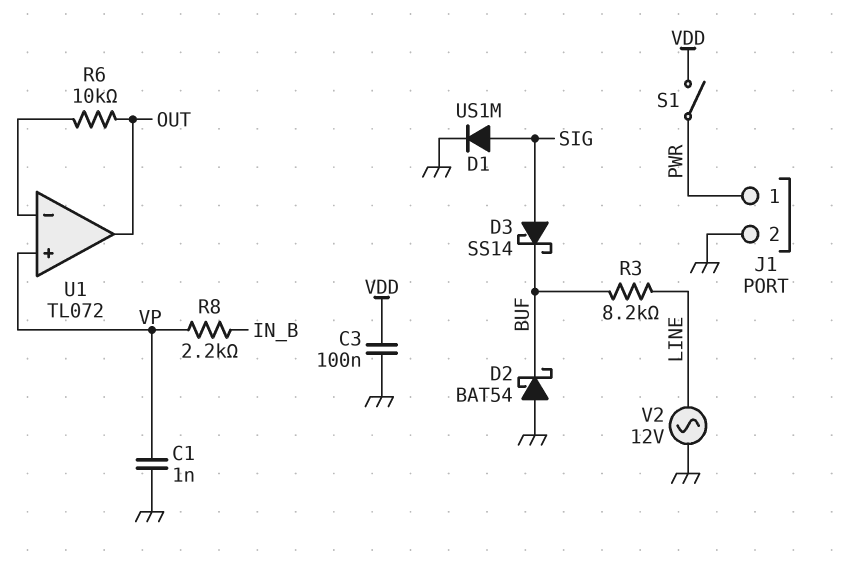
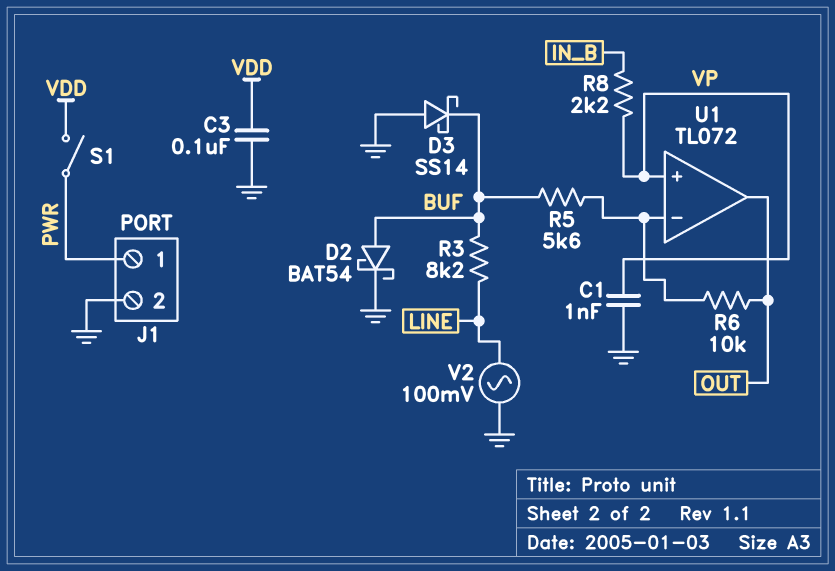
D1: diode US1M (A SIG, K GND) -> none
D2: schottky BAT54 (A GND, K BUF) -> schottky BAT54 (A BUF, K GND)
D3: schottky SS14 (A SIG, K BUF) -> schottky SS14 (A GND, K BUF)
R5: none -> 5.6k (BUF, U1/in-)
V2: AC 12V (GND, LINE) -> AC 100mV (GND, LINE)

